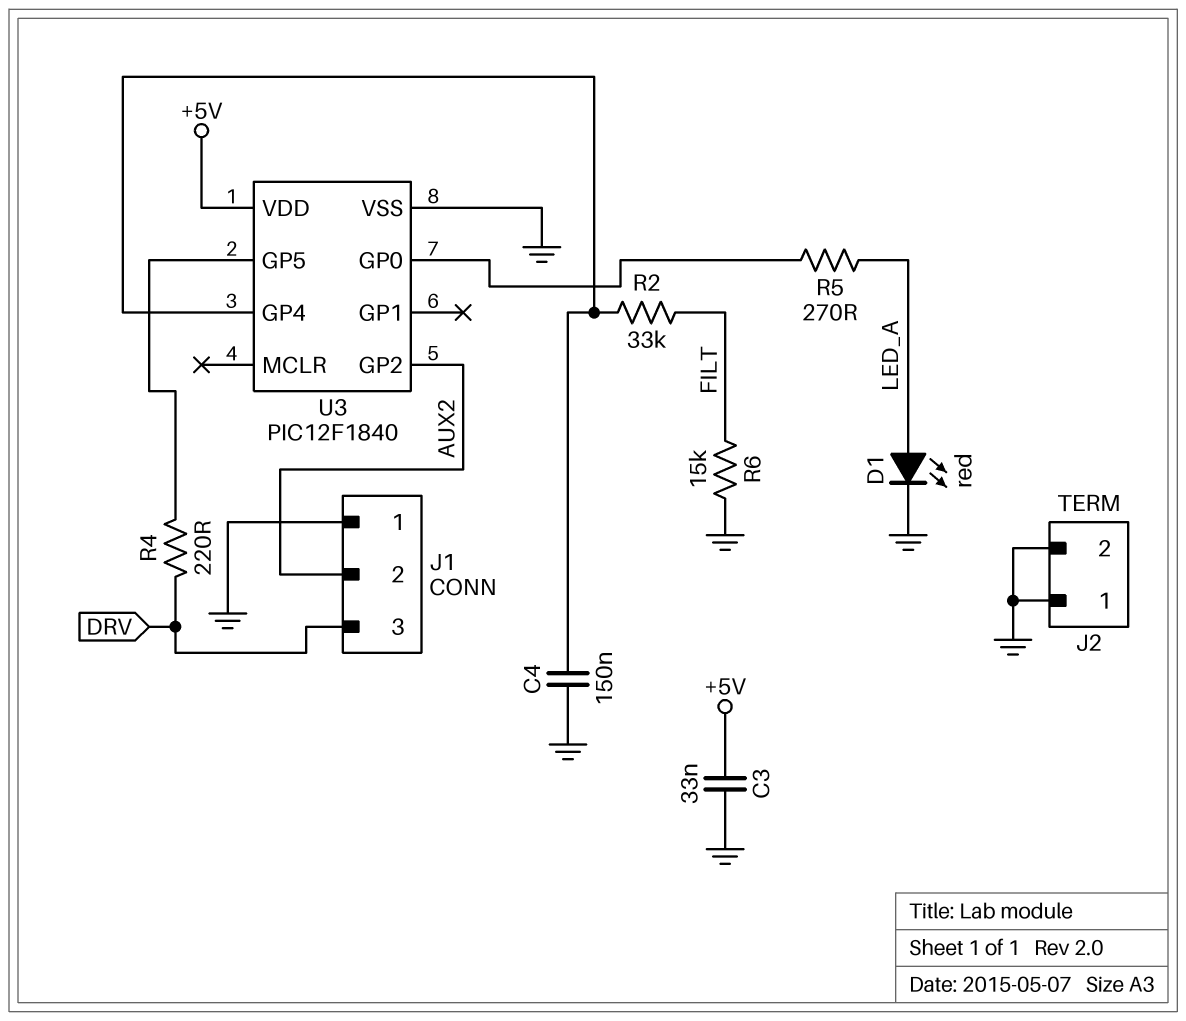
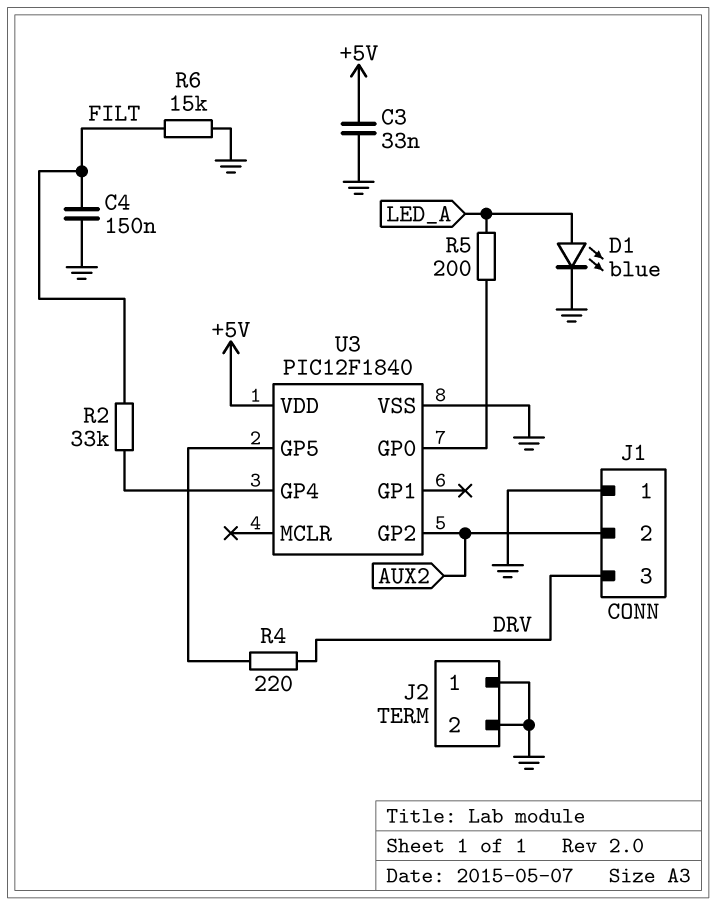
C4: 150nF (GND, U3/GP4) -> 150nF (FILT, GND)
D1: LED red (A LED_A, K GND) -> LED blue (A LED_A, K GND)
R5: 270 (LED_A, U3/GP0) -> 200 (LED_A, U3/GP0)

